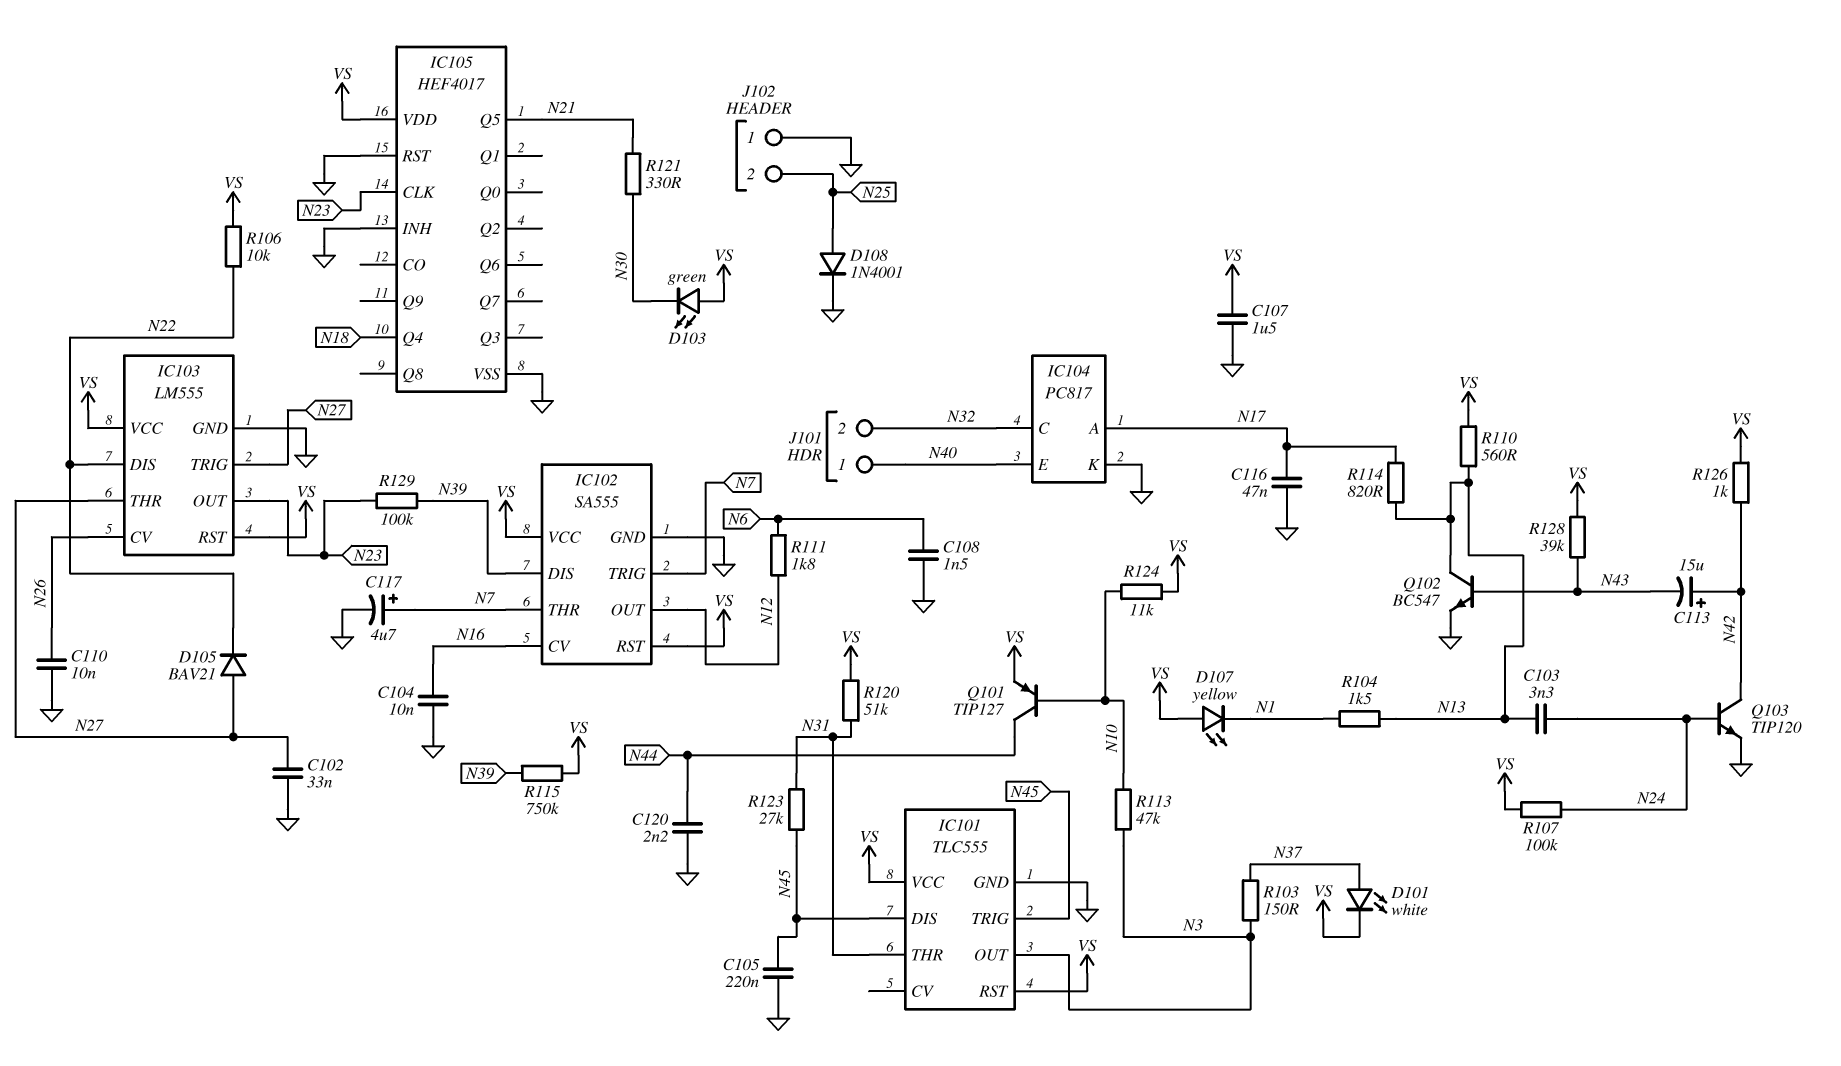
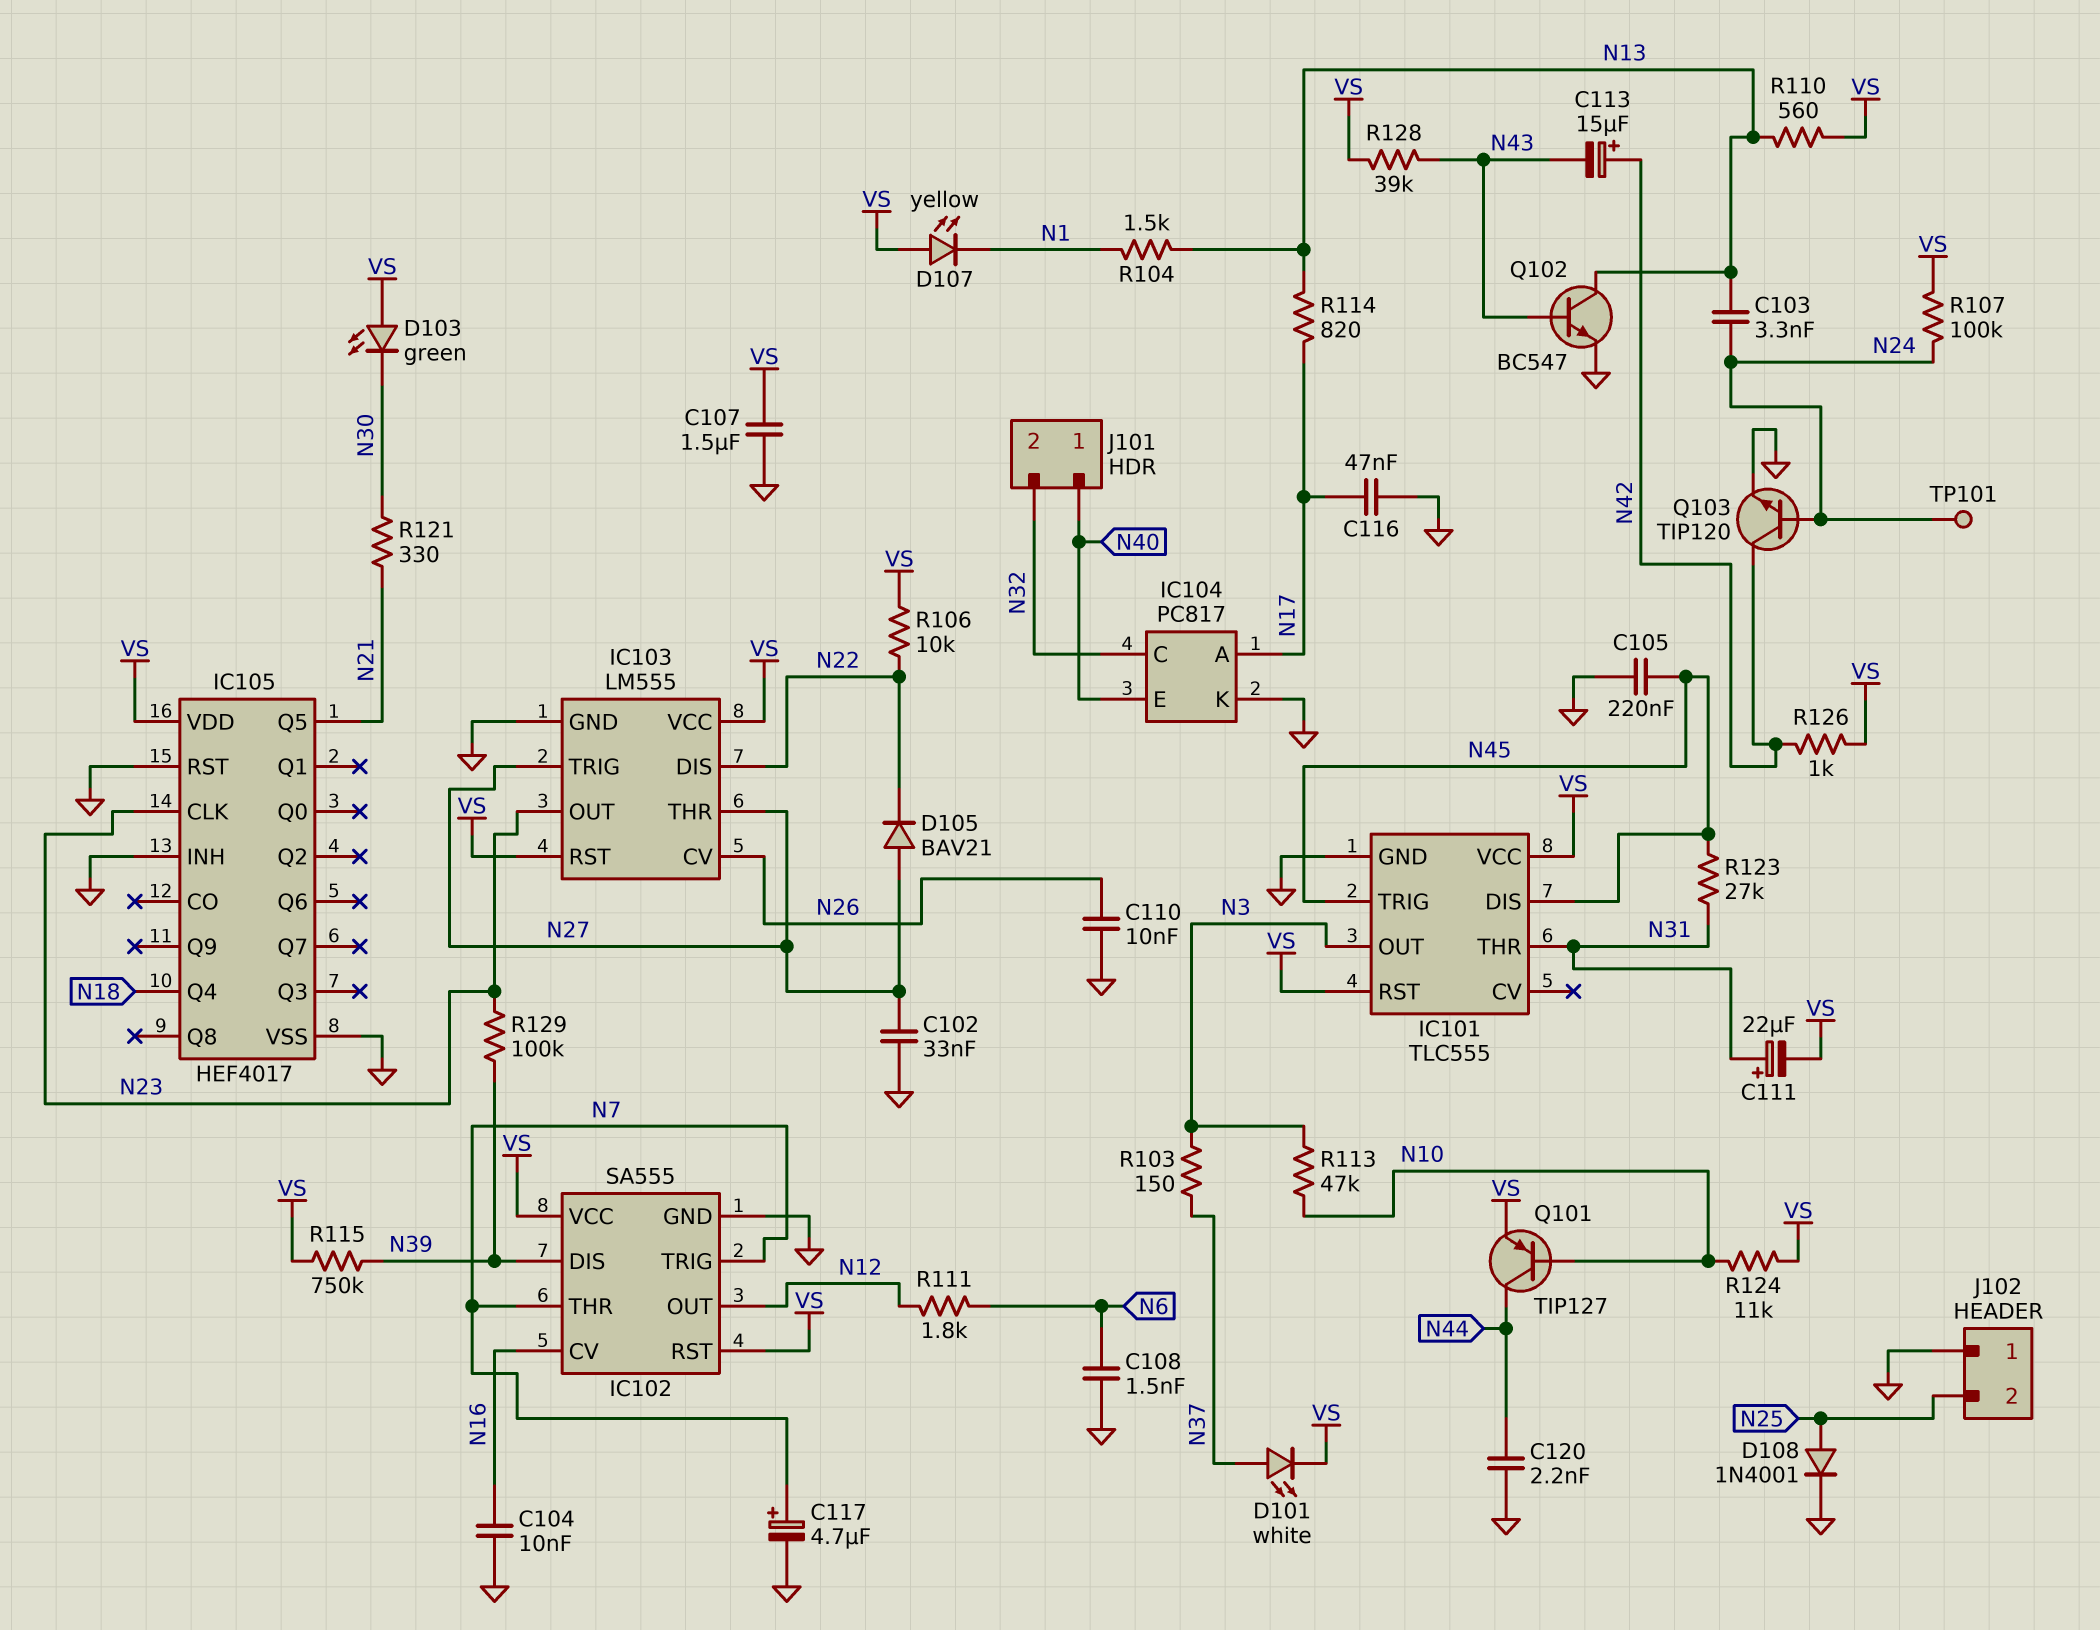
C111: none -> 22uF (plus N31, minus VS)
R120: 51k (N31, VS) -> none
TP101: none -> test point (N24)

